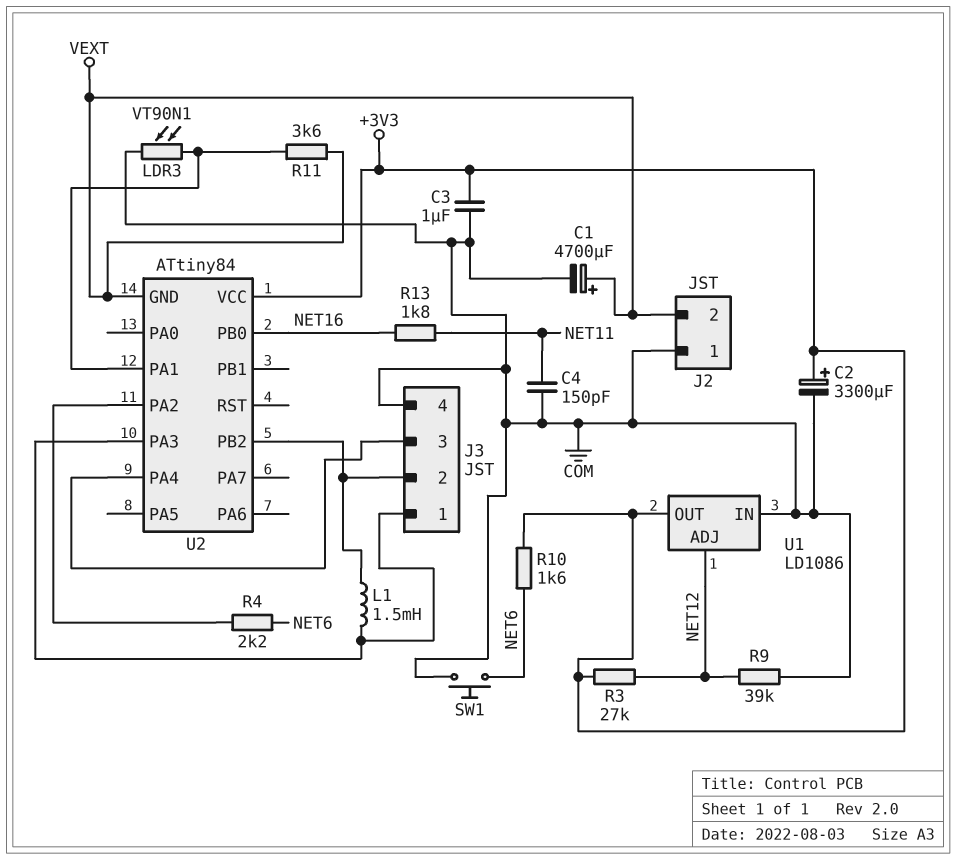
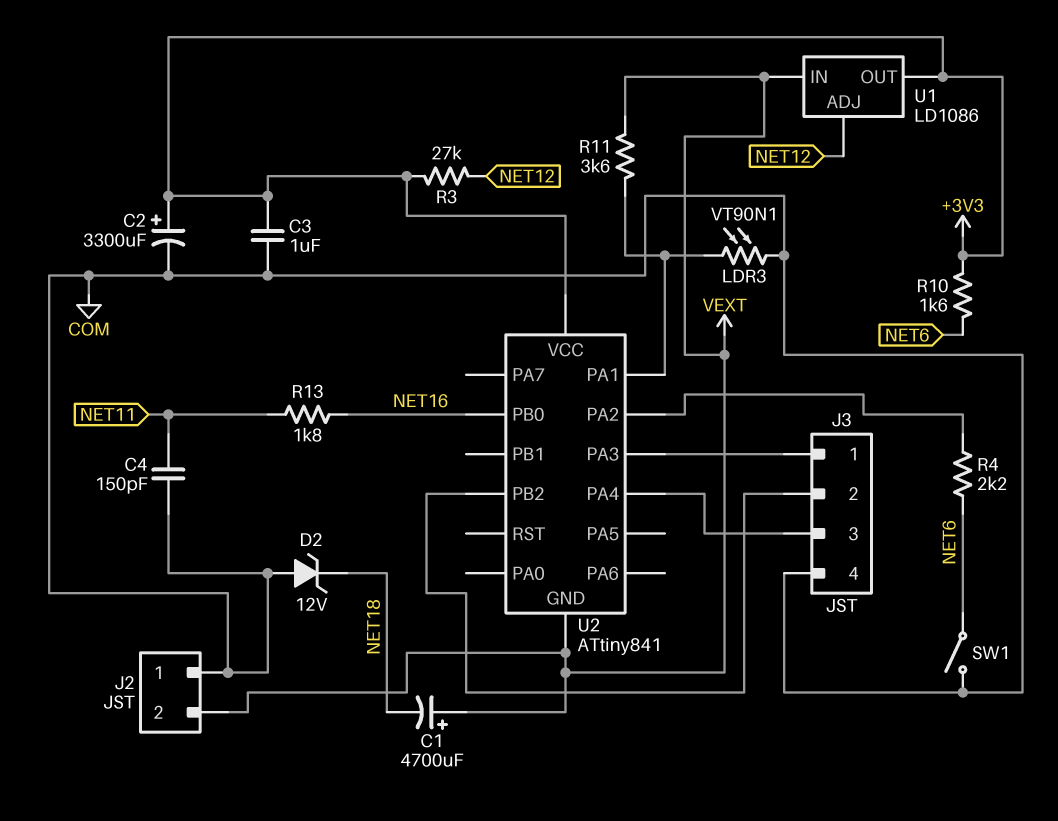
C1: 4700uF (plus VEXT, minus COM) -> 4700uF (plus VEXT, minus NET18)
D2: none -> zener 12V (A COM, K NET18)
L1: 1.5mH (J3/1, J3/2) -> none
R9: 39k (COM, NET12) -> none
SW1: button (COM, NET6) -> switch (COM, NET6)
U1 pin IN: COM -> VEXT
U2: ATtiny84 -> ATtiny841

